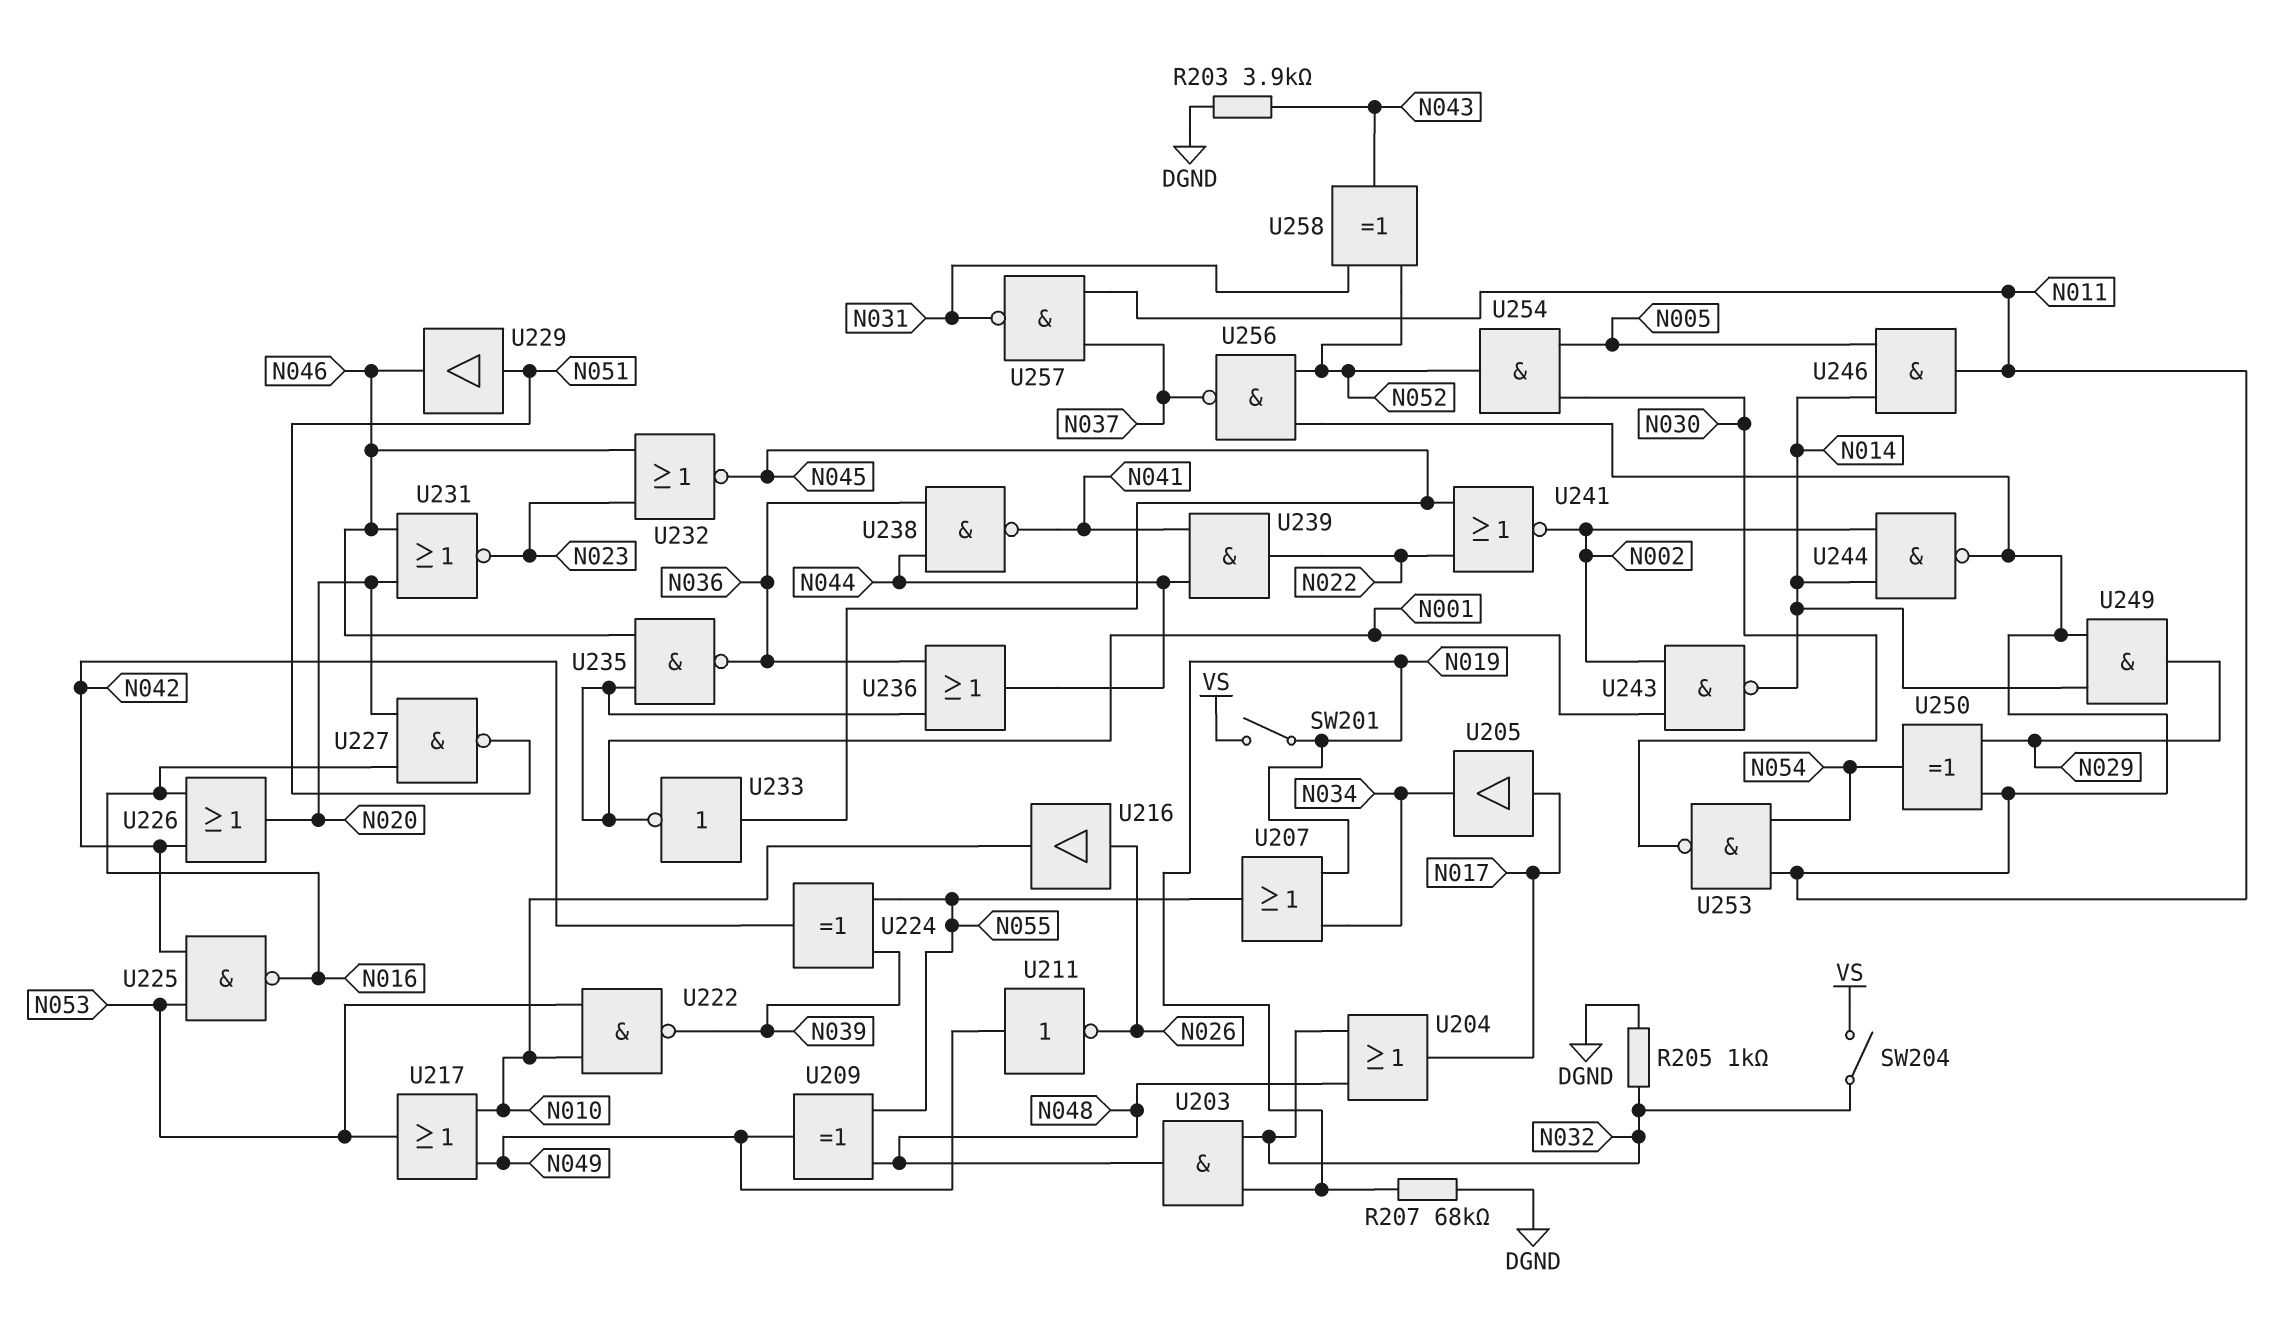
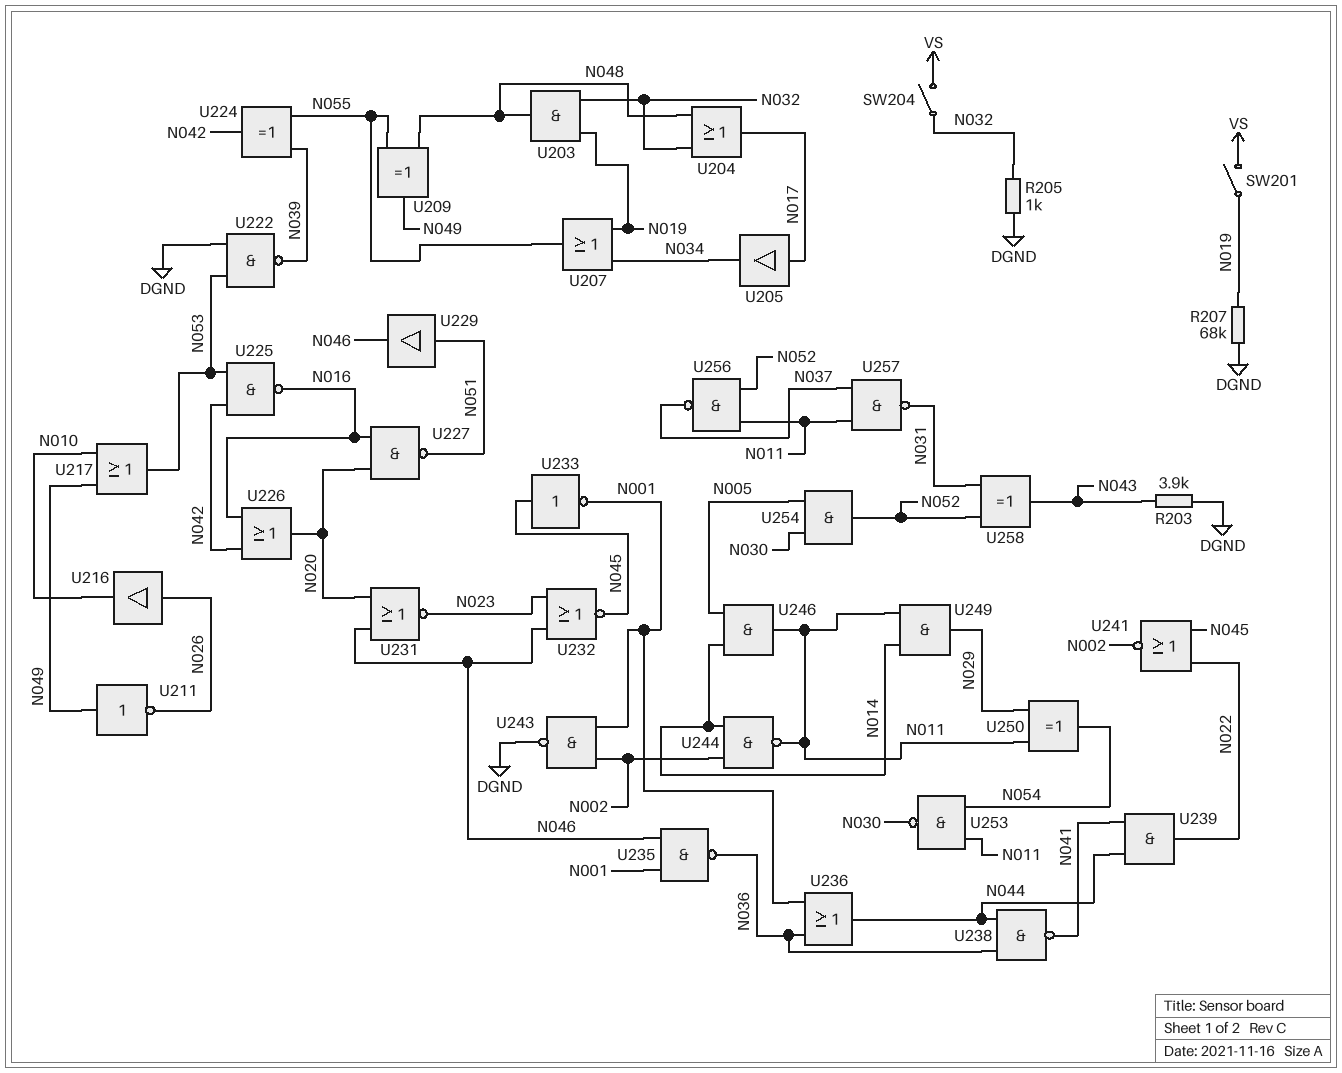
U222: NAND (in N010, in N053, out N039) -> NAND (in DGND, in N053, out N039)
U243: NAND (in N001, in N002, out N014) -> NAND (in N001, in N002, out DGND)

